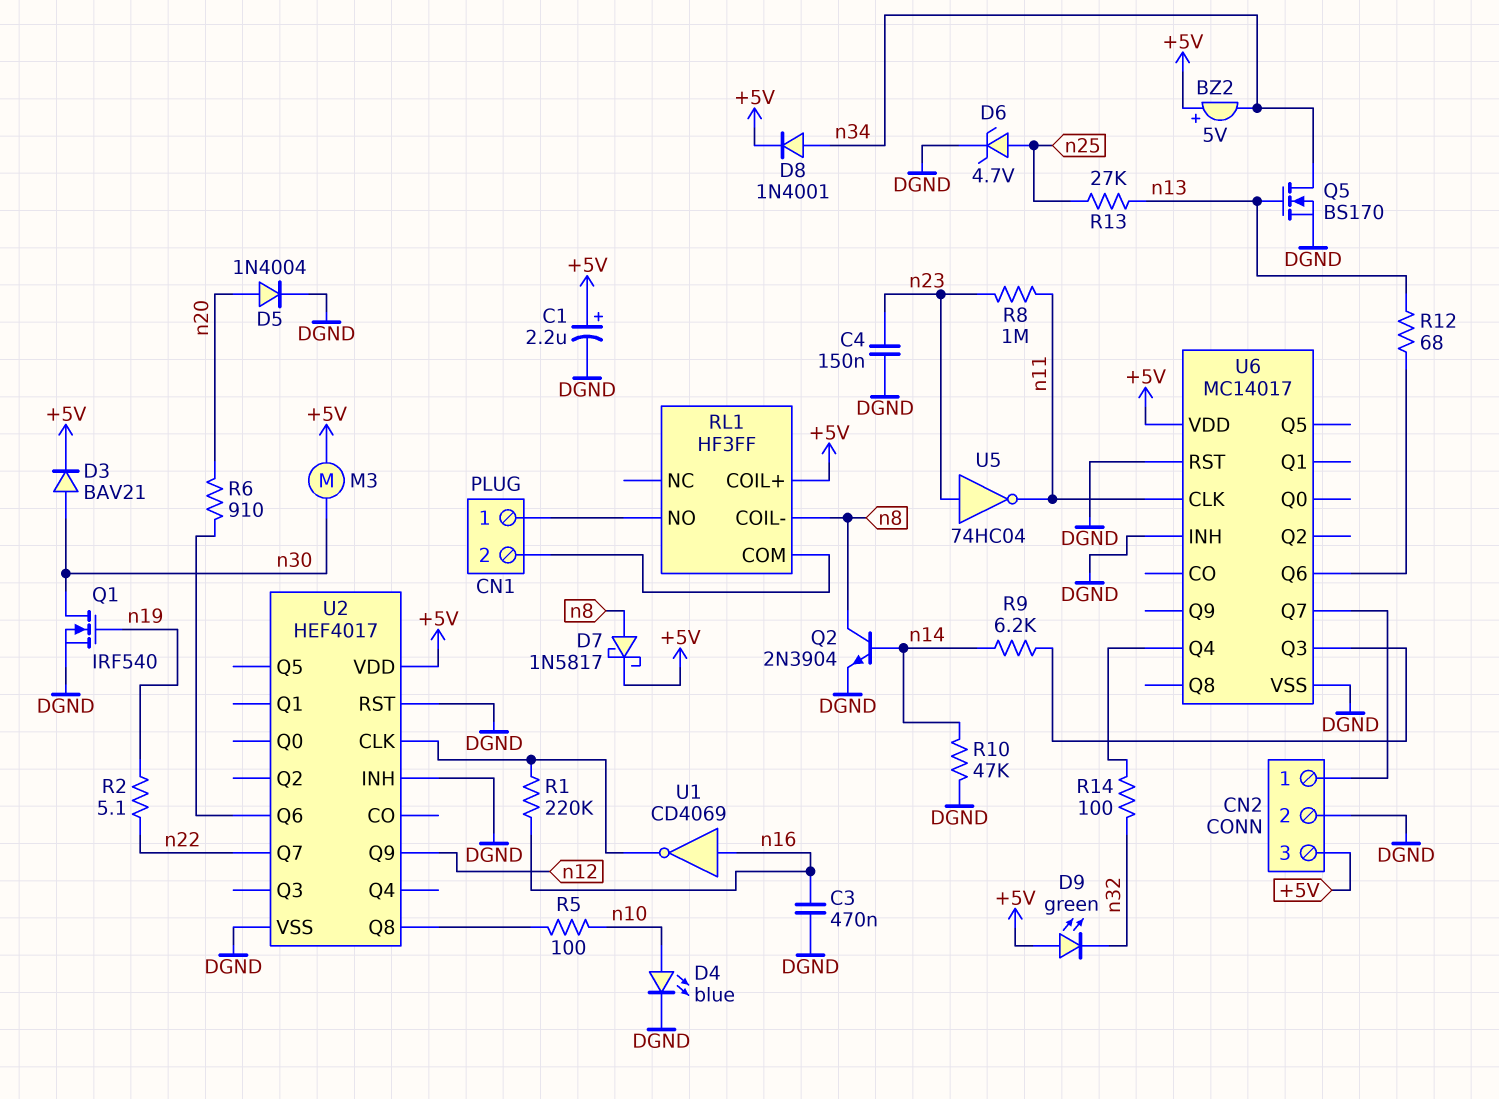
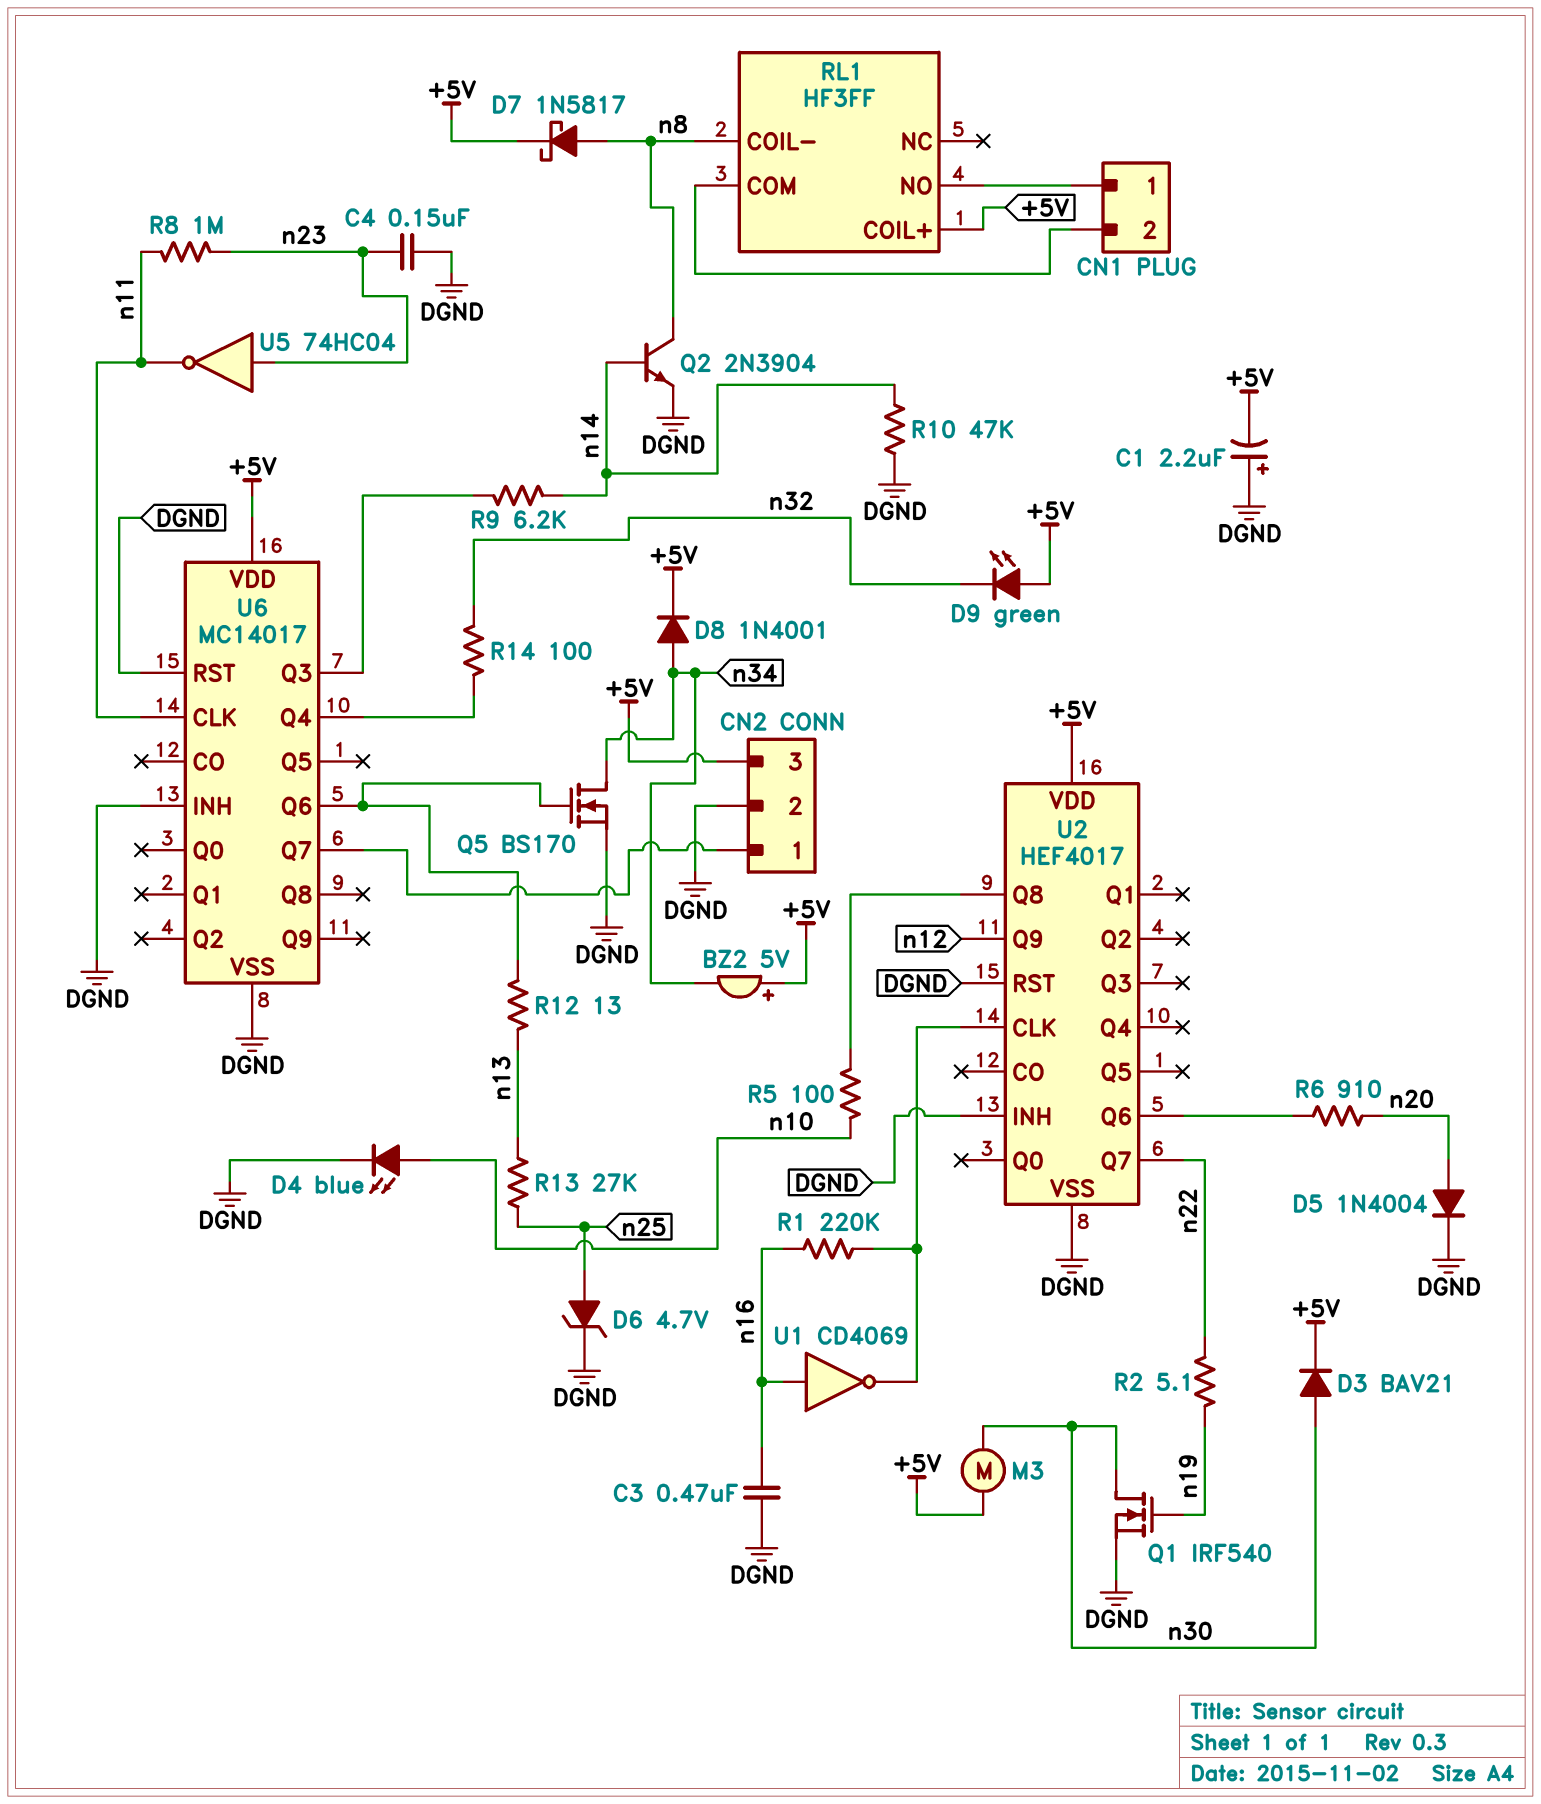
C1: 2.2uF (plus +5V, minus DGND) -> 2.2uF (plus DGND, minus +5V)
Q5: NMOS BS170 (G n13, D n34, S DGND) -> NMOS BS170 (G U6/Q6, D n34, S DGND)
R12: 68 (U6/Q6, n13) -> 13 (U6/Q6, n13)

